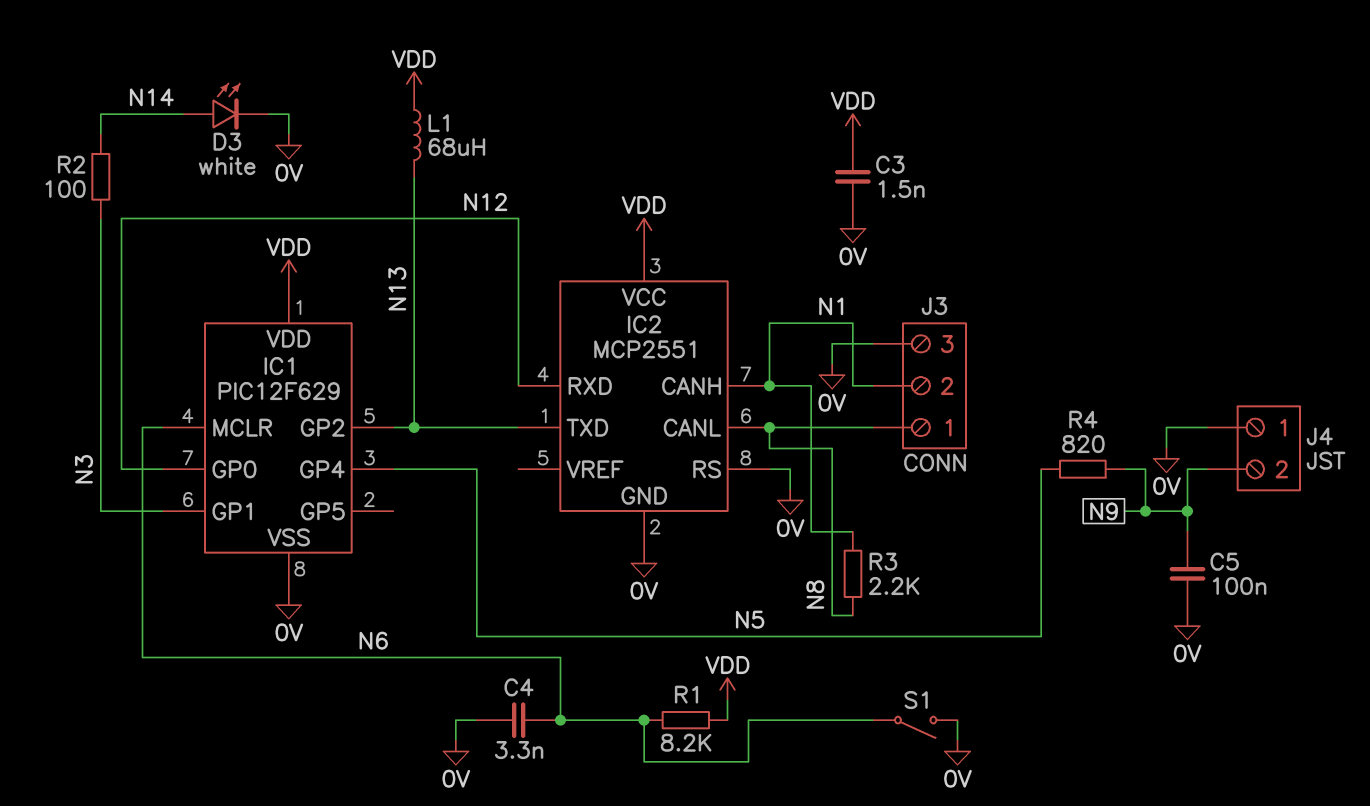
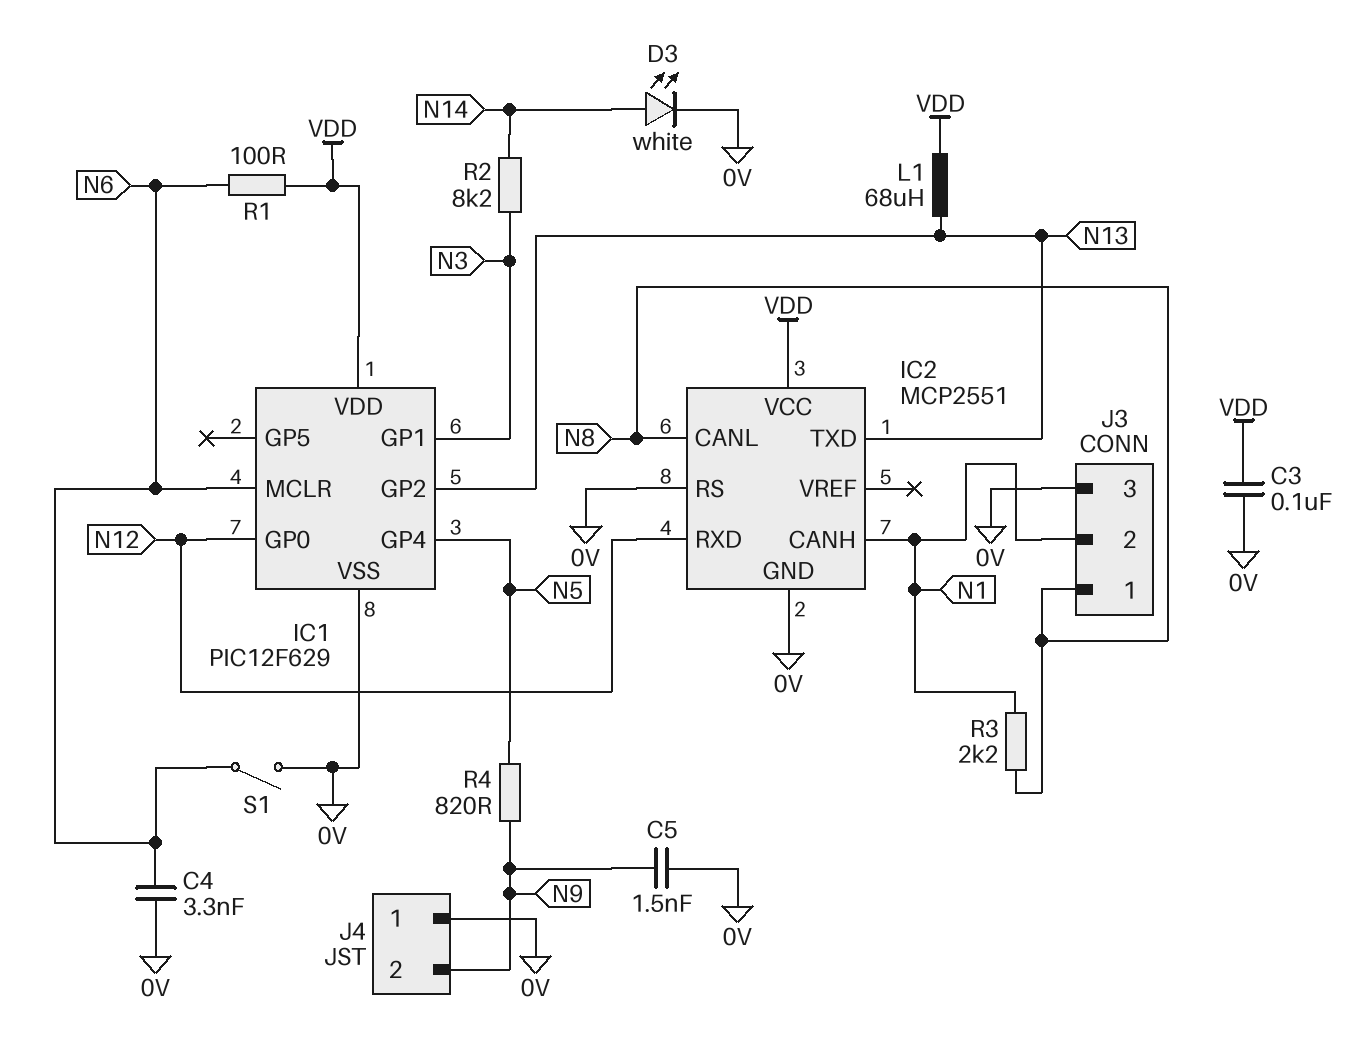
C3: 1.5nF (0V, VDD) -> 100nF (0V, VDD)
C5: 100nF (0V, N9) -> 1.5nF (0V, N9)
R1: 8.2k (N6, VDD) -> 100 (N6, VDD)
R2: 100 (N3, N14) -> 8.2k (N3, N14)

